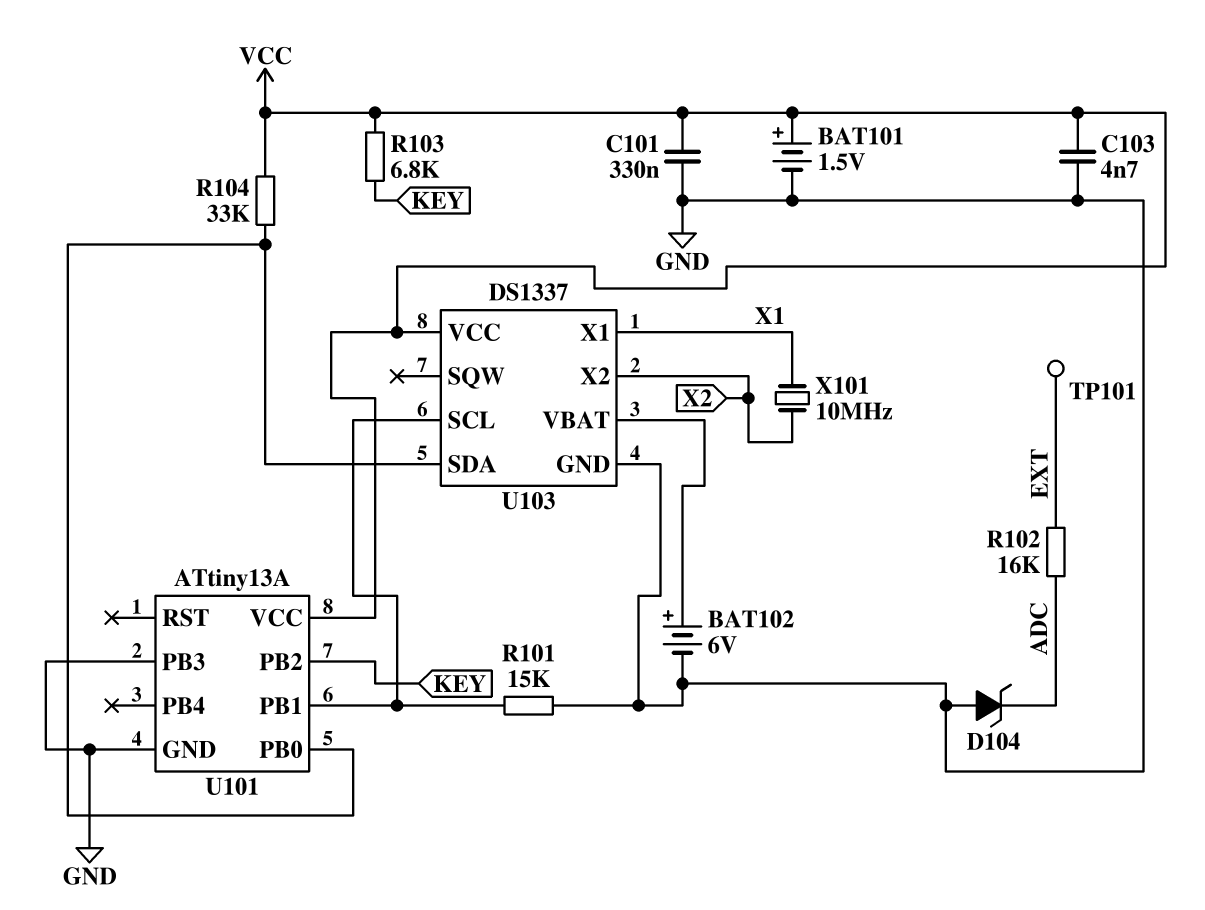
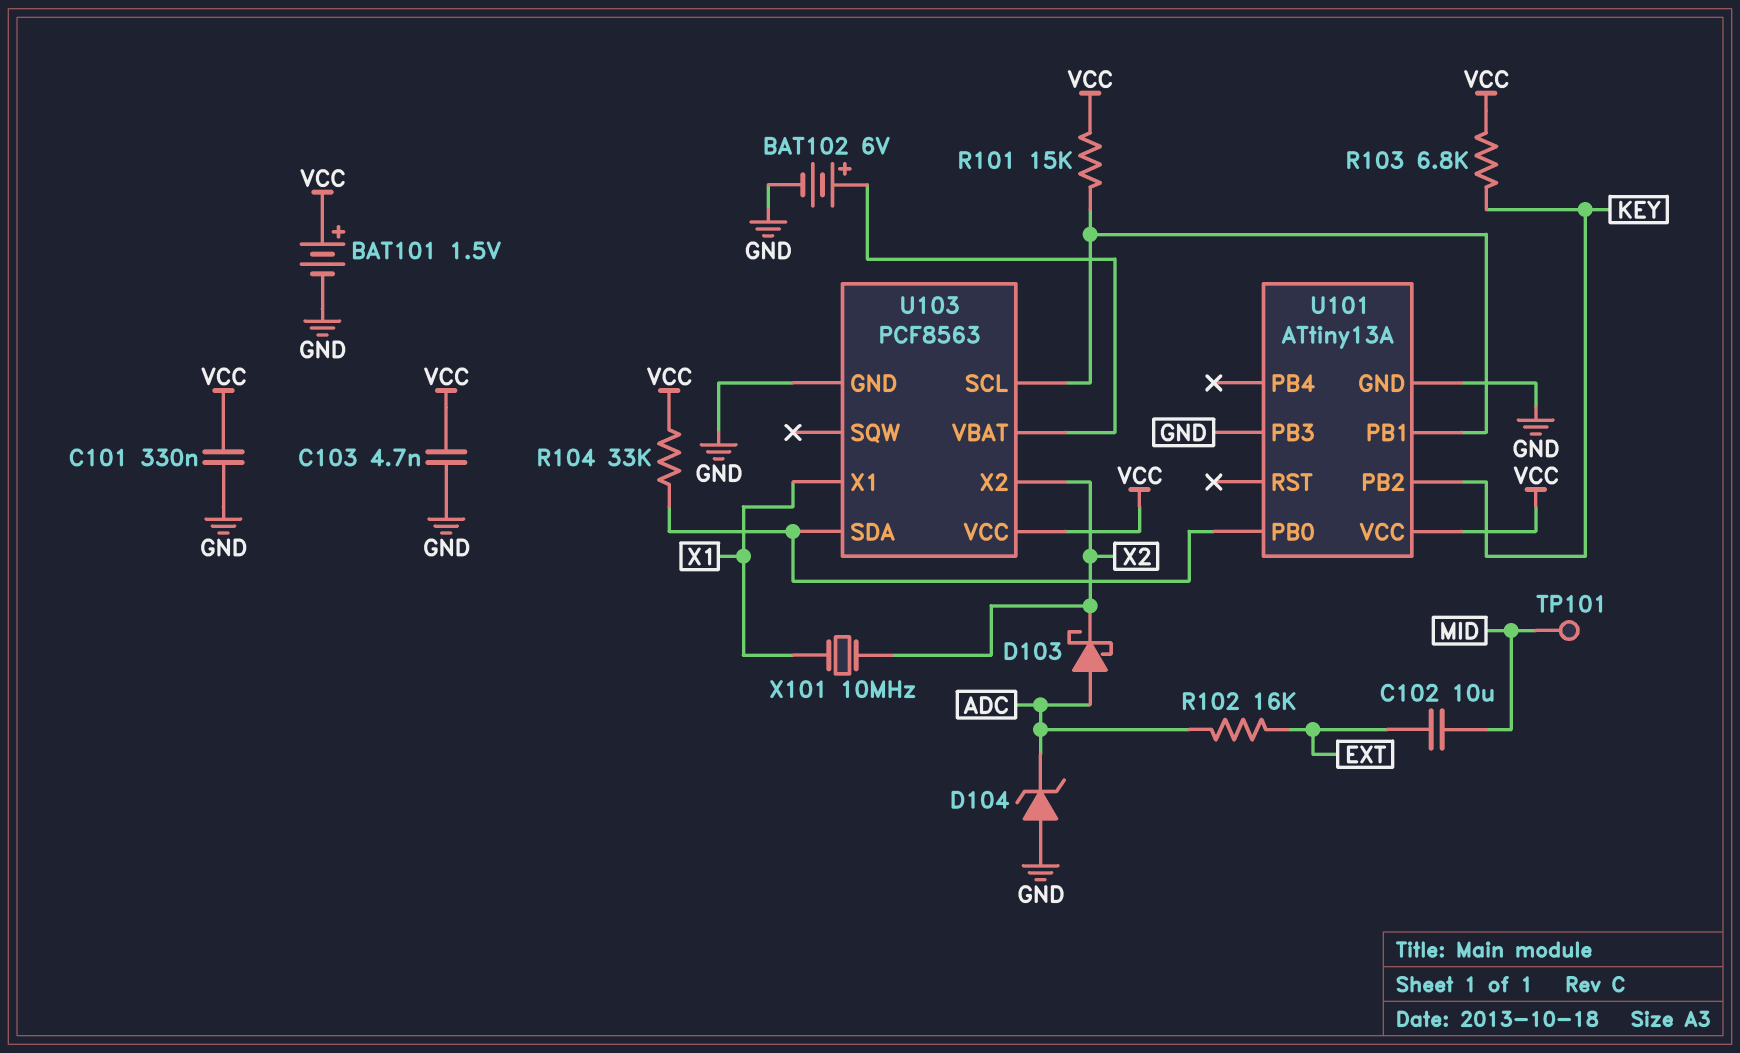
C102: none -> 10uF (EXT, MID)
D103: none -> schottky (A ADC, K X2)
R101: 15k (GND, U101/PB1) -> 15k (U101/PB1, VCC)
TP101: test point (EXT) -> test point (MID)
U103: DS1337 -> PCF8563

